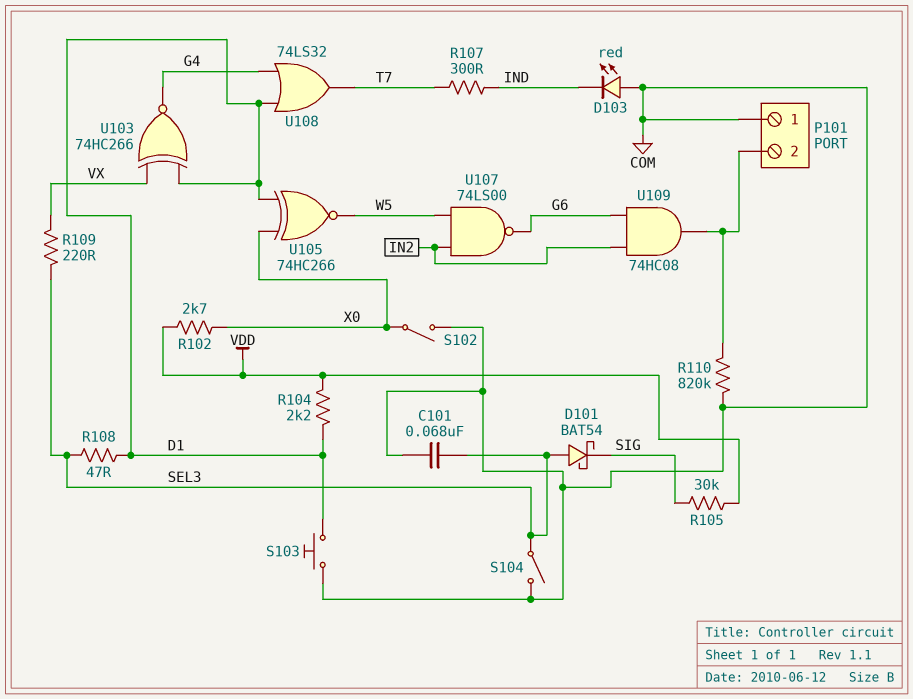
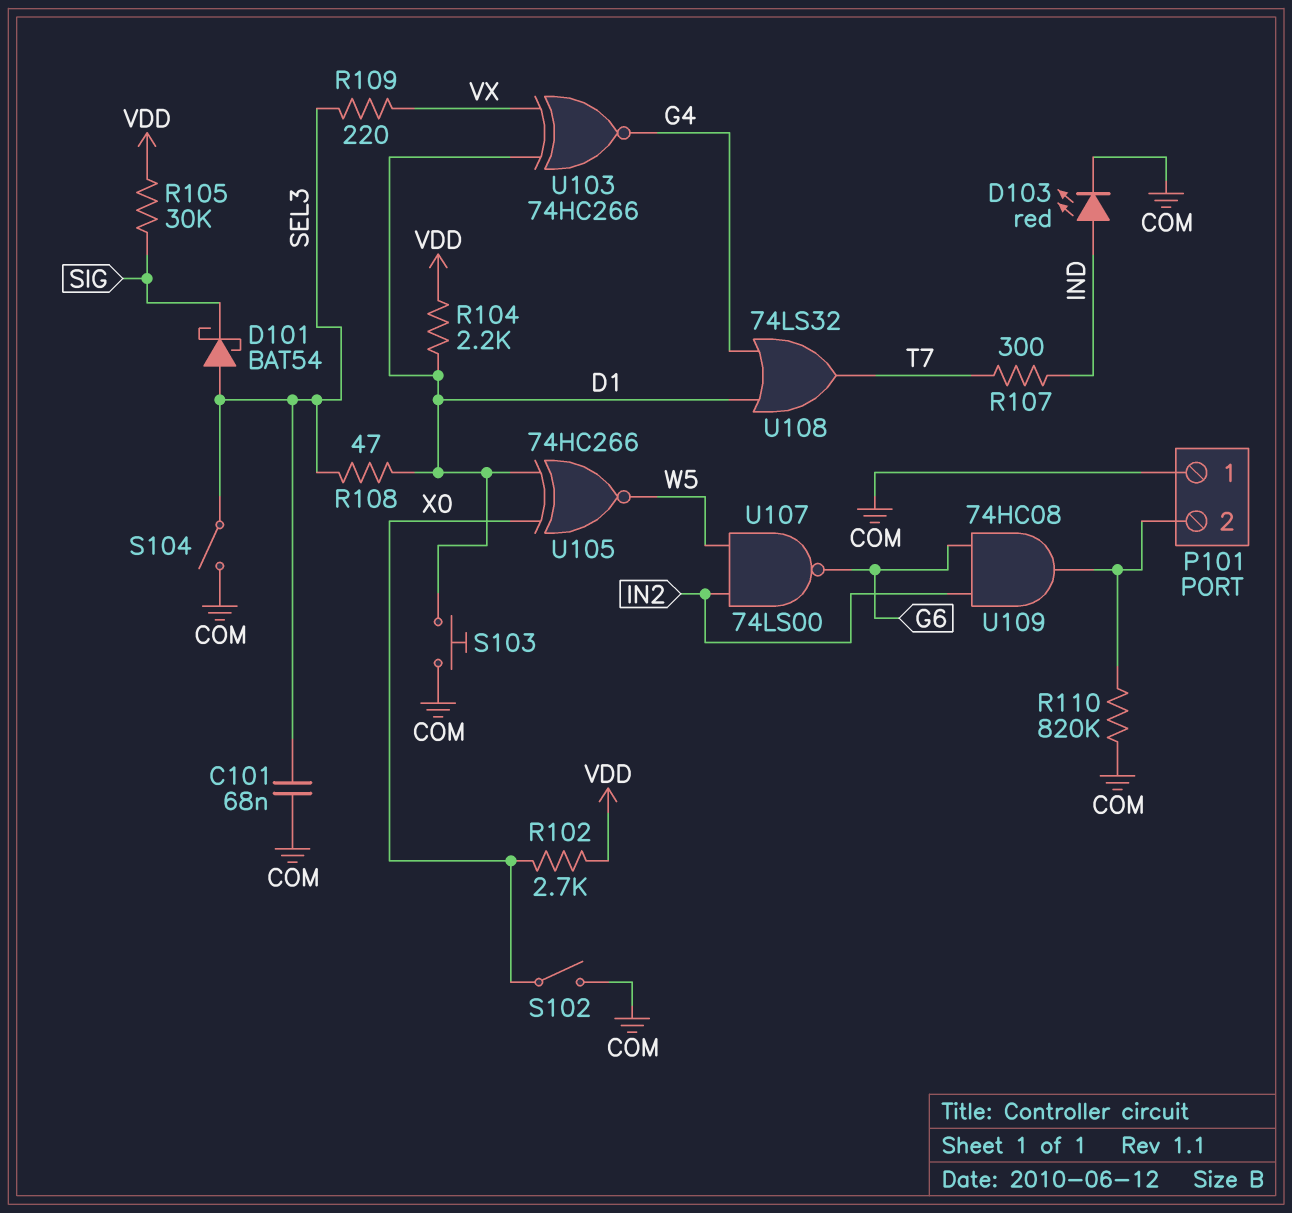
D103: LED red (A COM, K IND) -> LED red (A IND, K COM)

